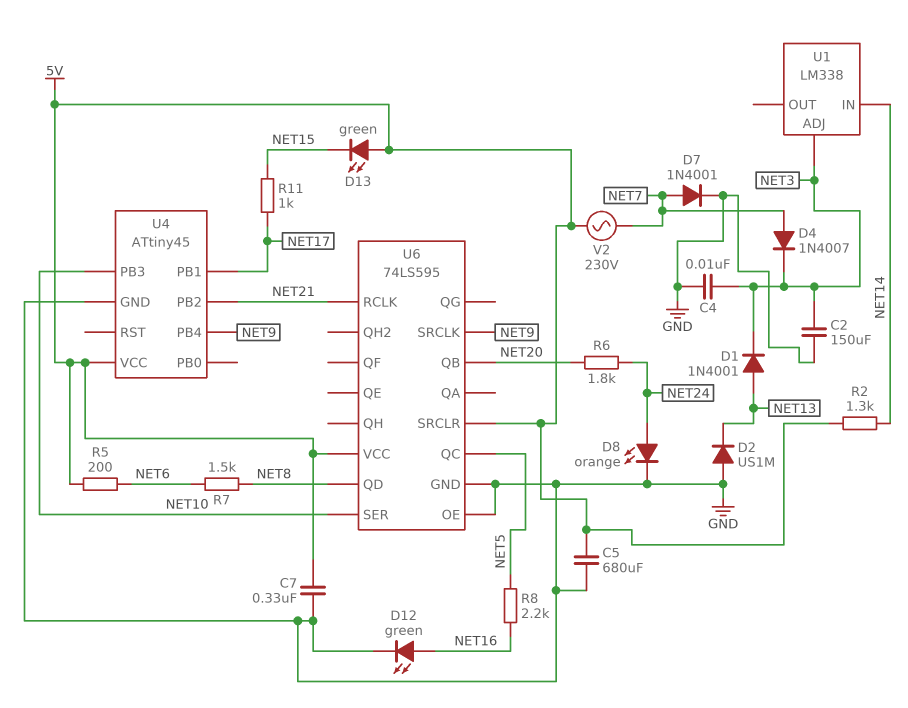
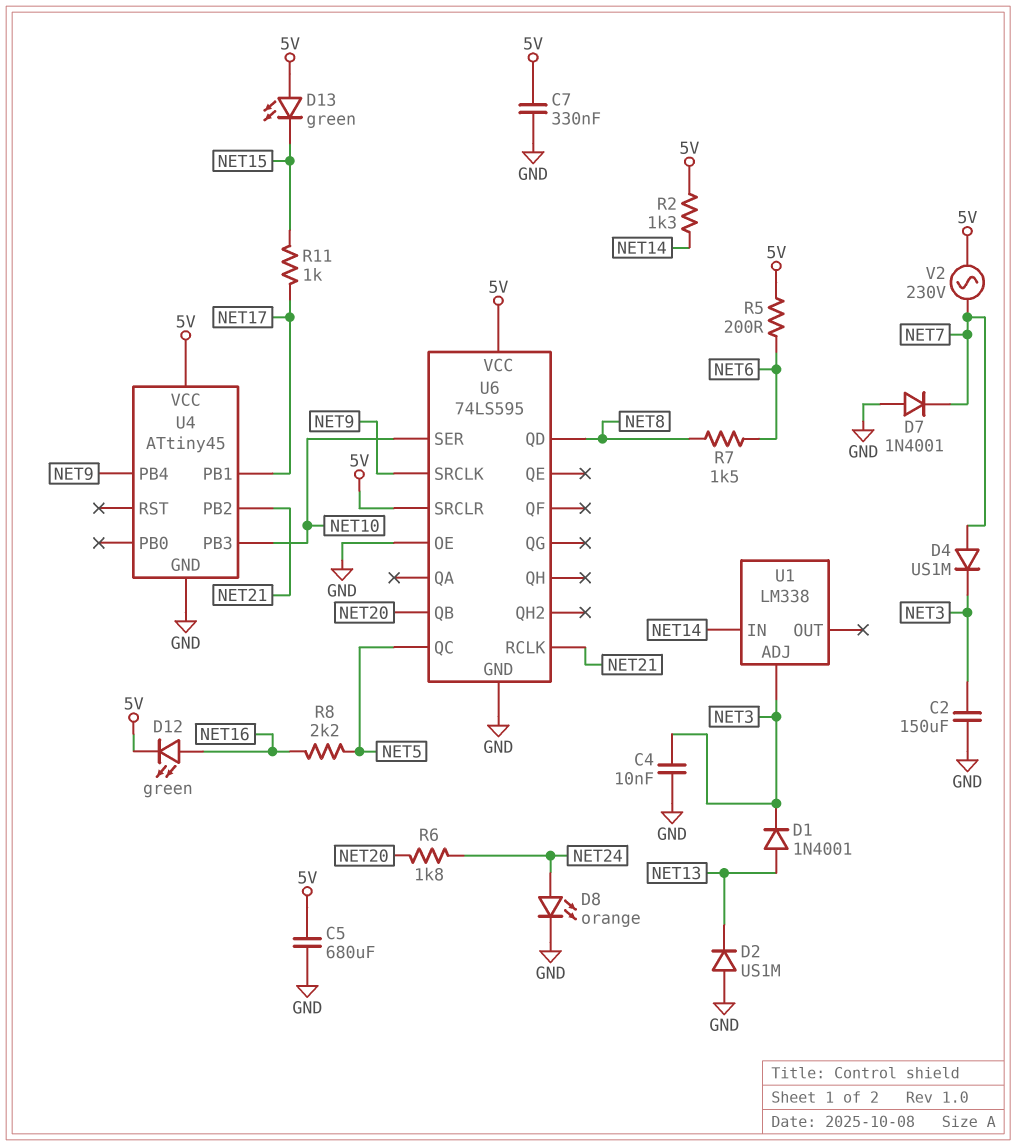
D4: diode 1N4007 (A NET7, K NET3) -> diode US1M (A NET7, K NET3)
D7: diode 1N4001 (A NET7, K GND) -> diode 1N4001 (A GND, K NET7)
D12: LED green (A NET16, K GND) -> LED green (A NET16, K 5V)

